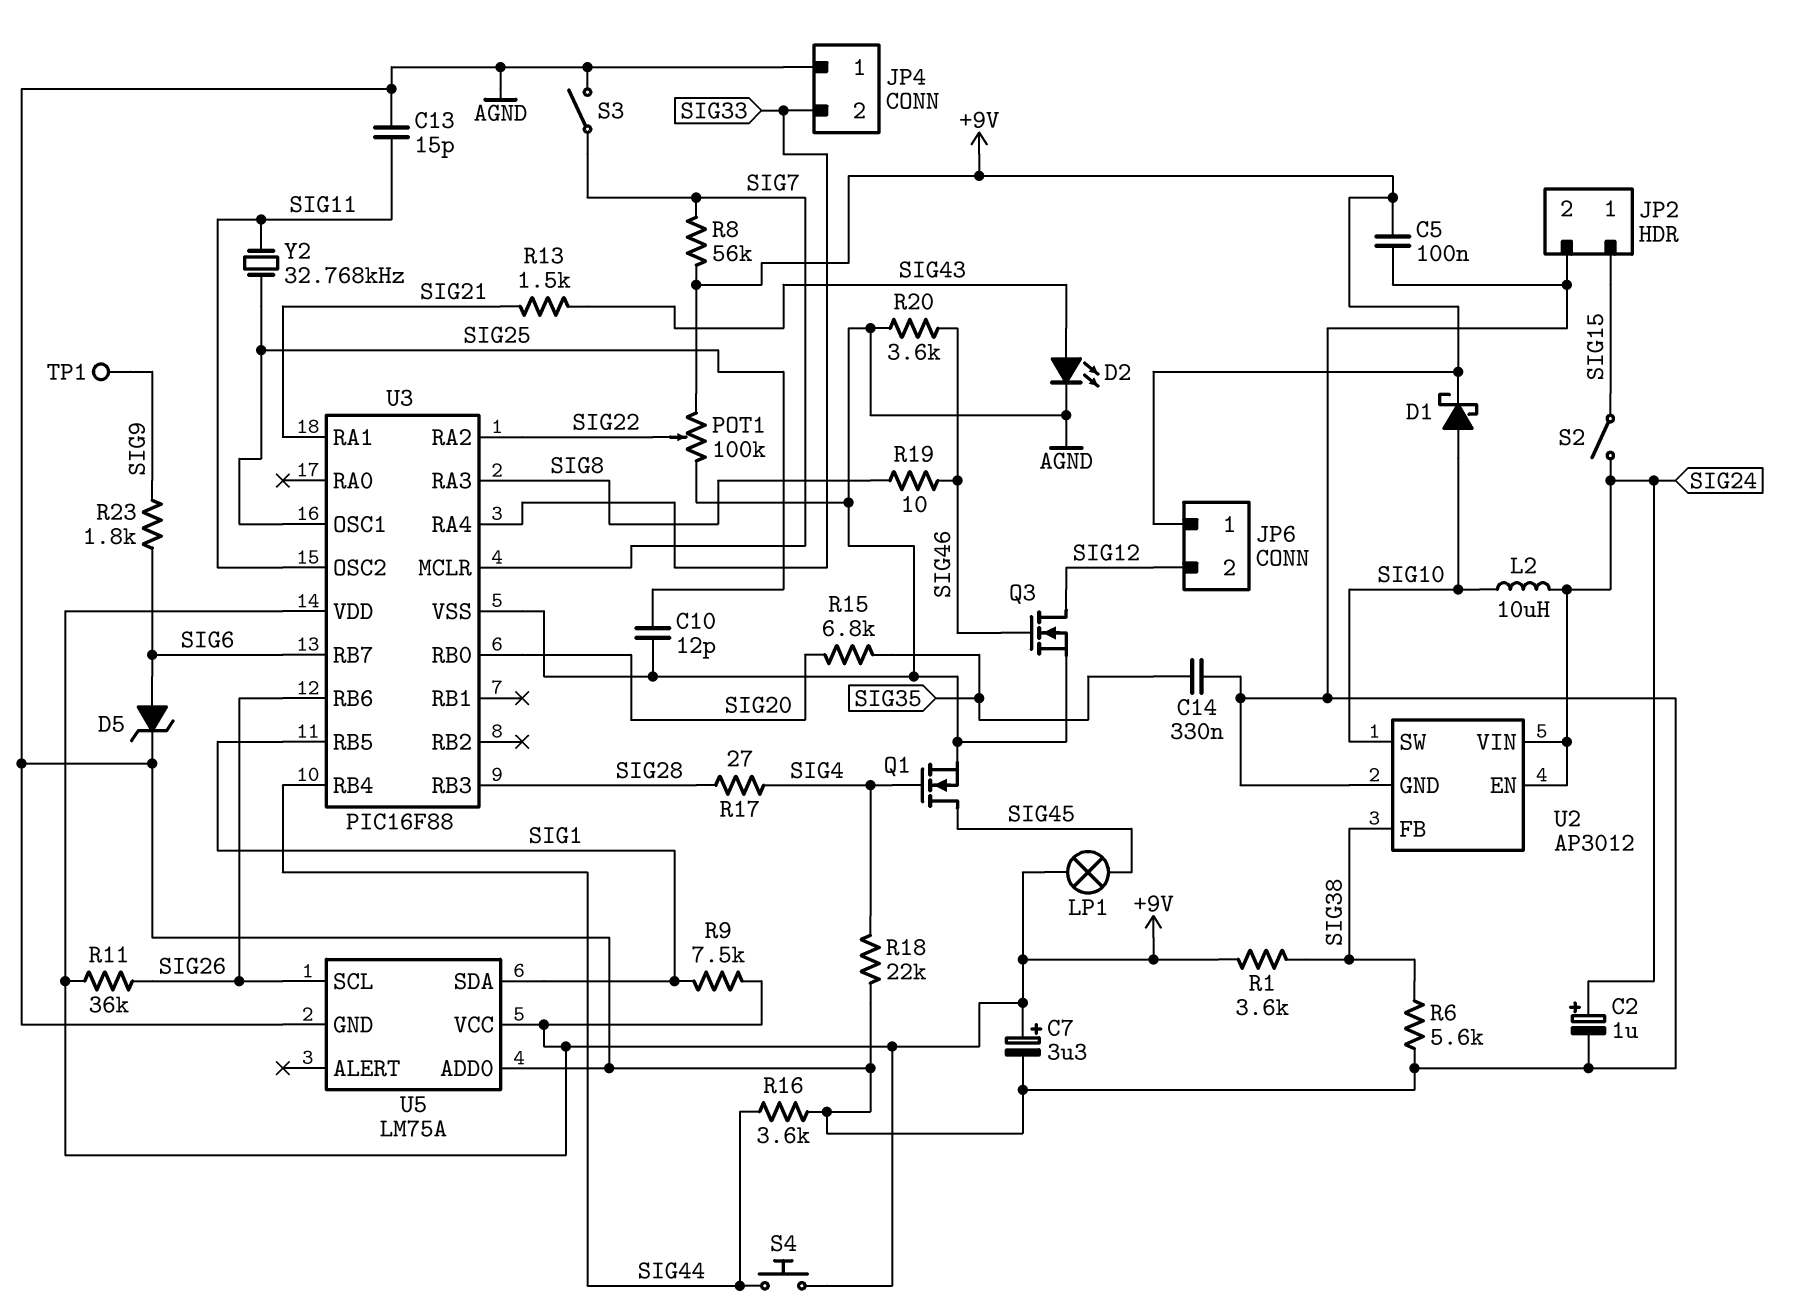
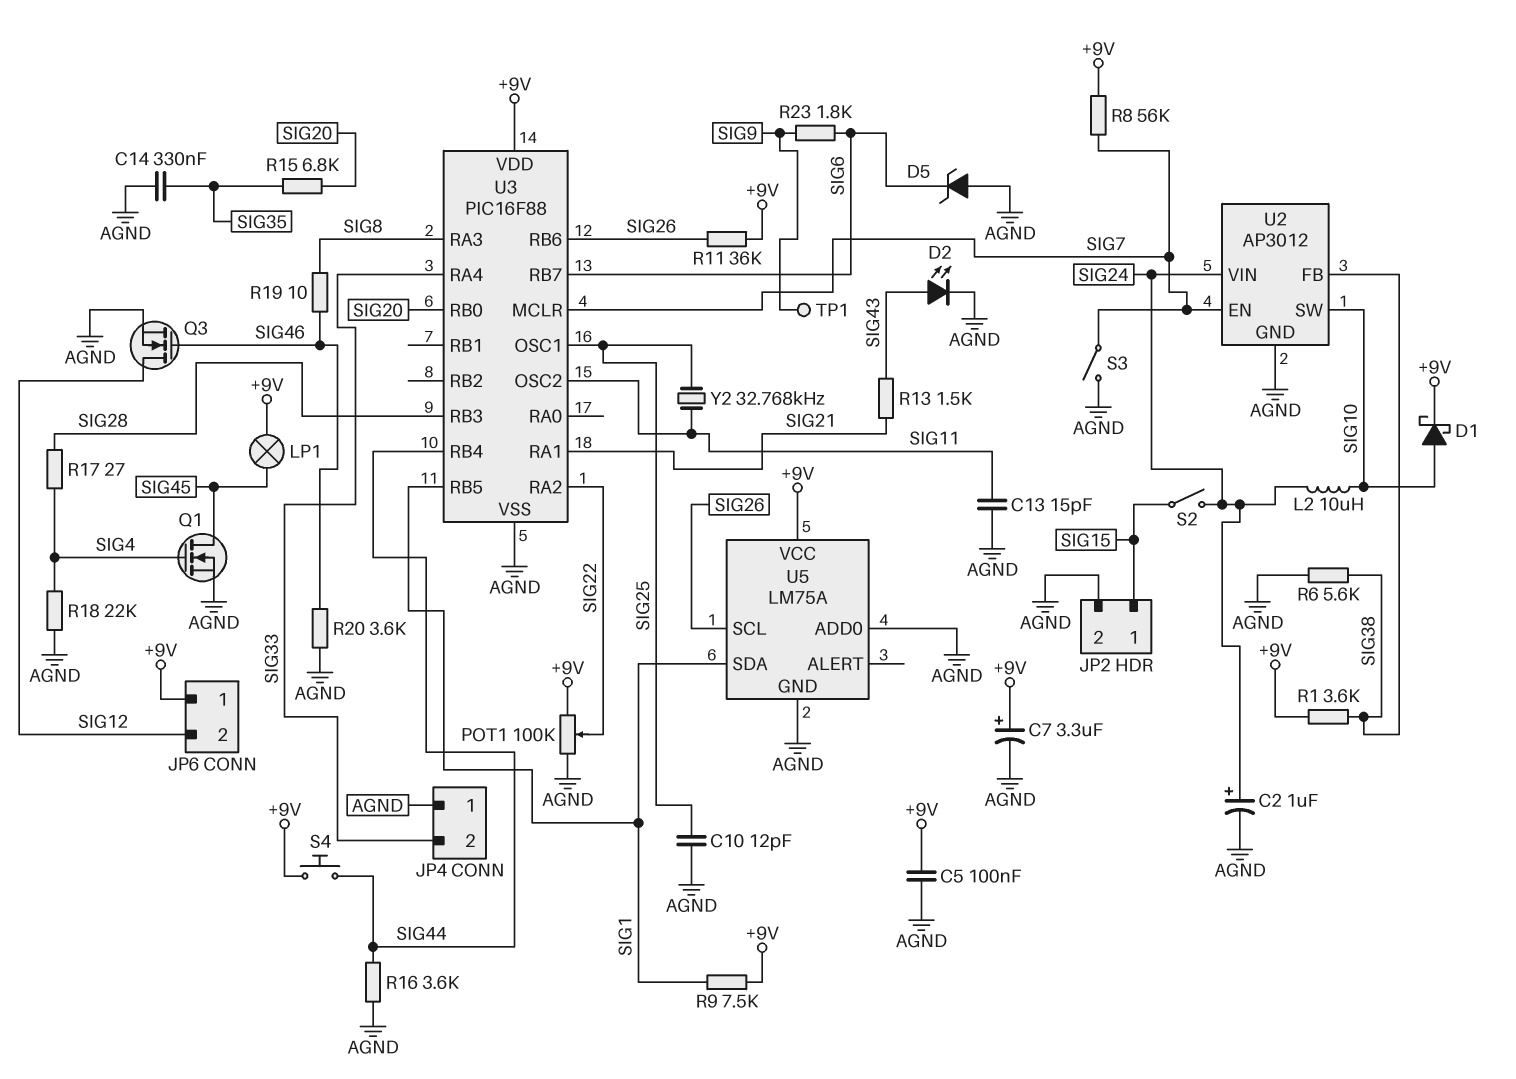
D5: zener (A SIG6, K AGND) -> zener (A AGND, K SIG6)
U2 pin EN: SIG24 -> SIG7

